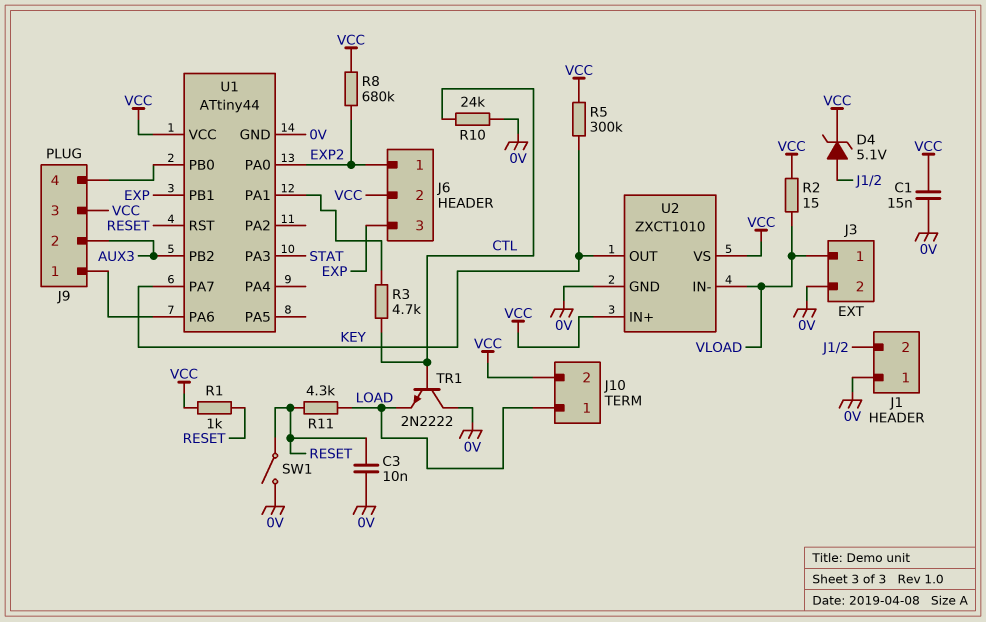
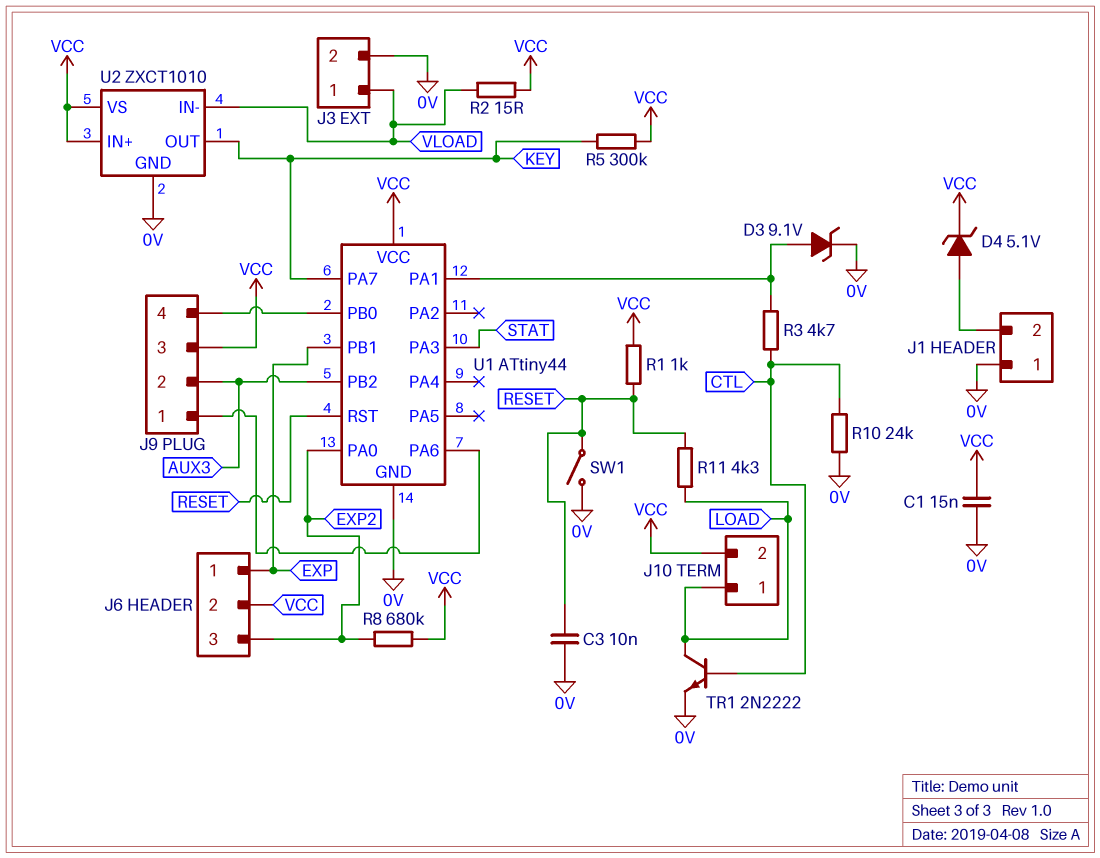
D3: none -> zener 9.1V (A U1/PA1, K 0V)
J6 pin 1: EXP2 -> EXP
J6 pin 3: EXP -> EXP2
TR1: NPN 2N2222 (B CTL, C 0V, E LOAD) -> NPN 2N2222 (B CTL, C LOAD, E 0V)

